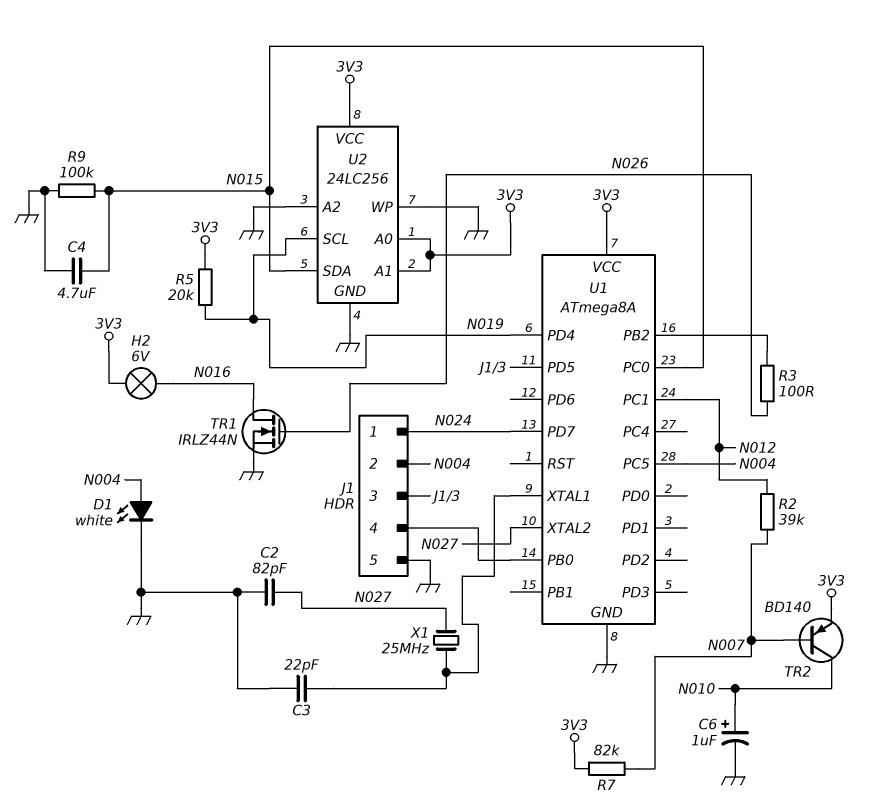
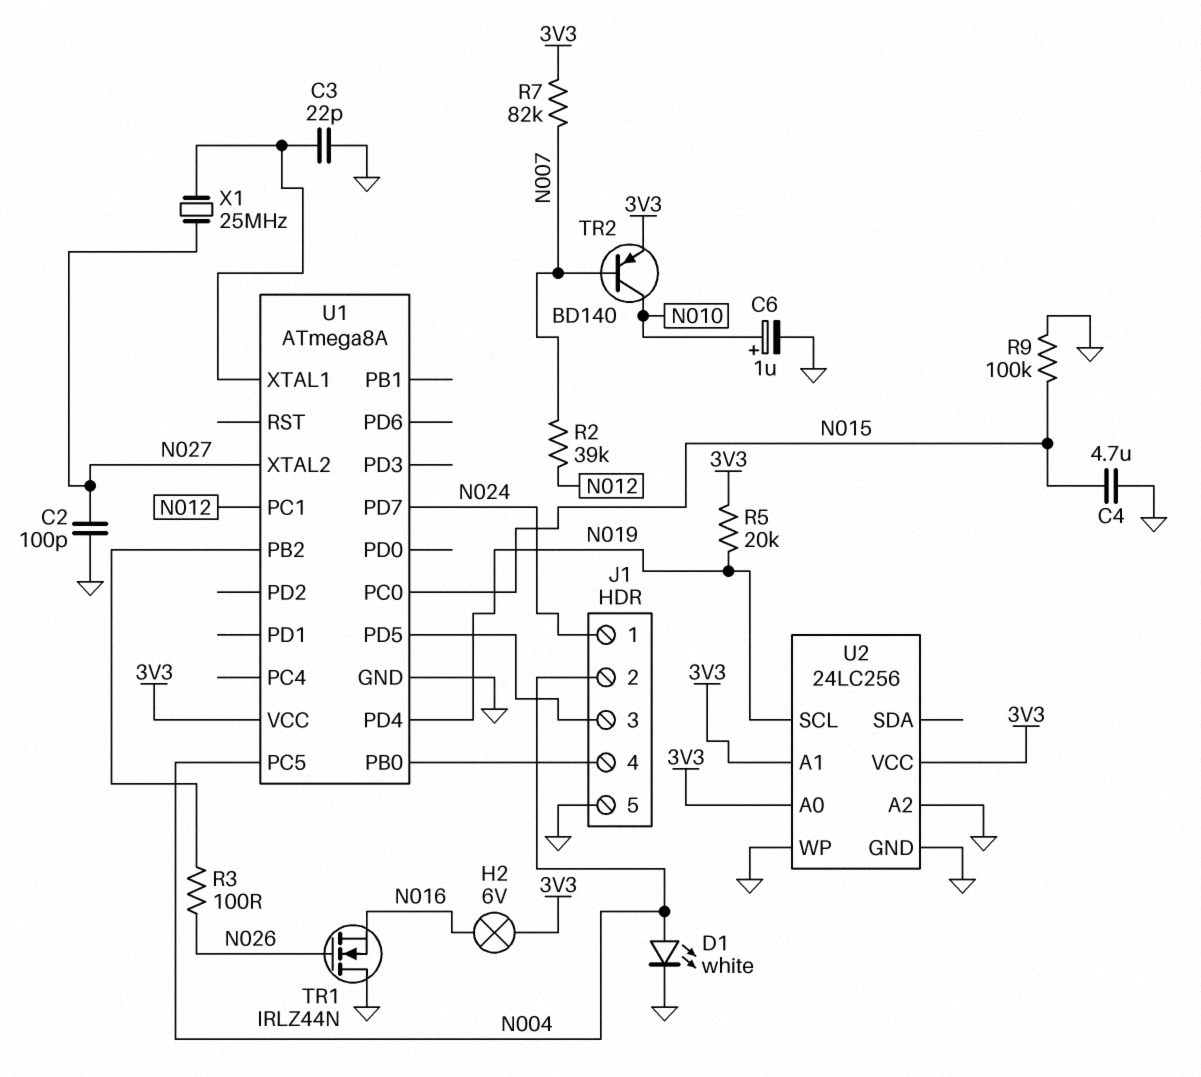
C2: 82pF (GND, N027) -> 100pF (GND, N027)
TR1: NMOS IRLZ44N (G N026, D N016, S GND) -> NMOS IRLZ44N (G N026, D GND, S N016)
U2 pin SDA: N015 -> none

